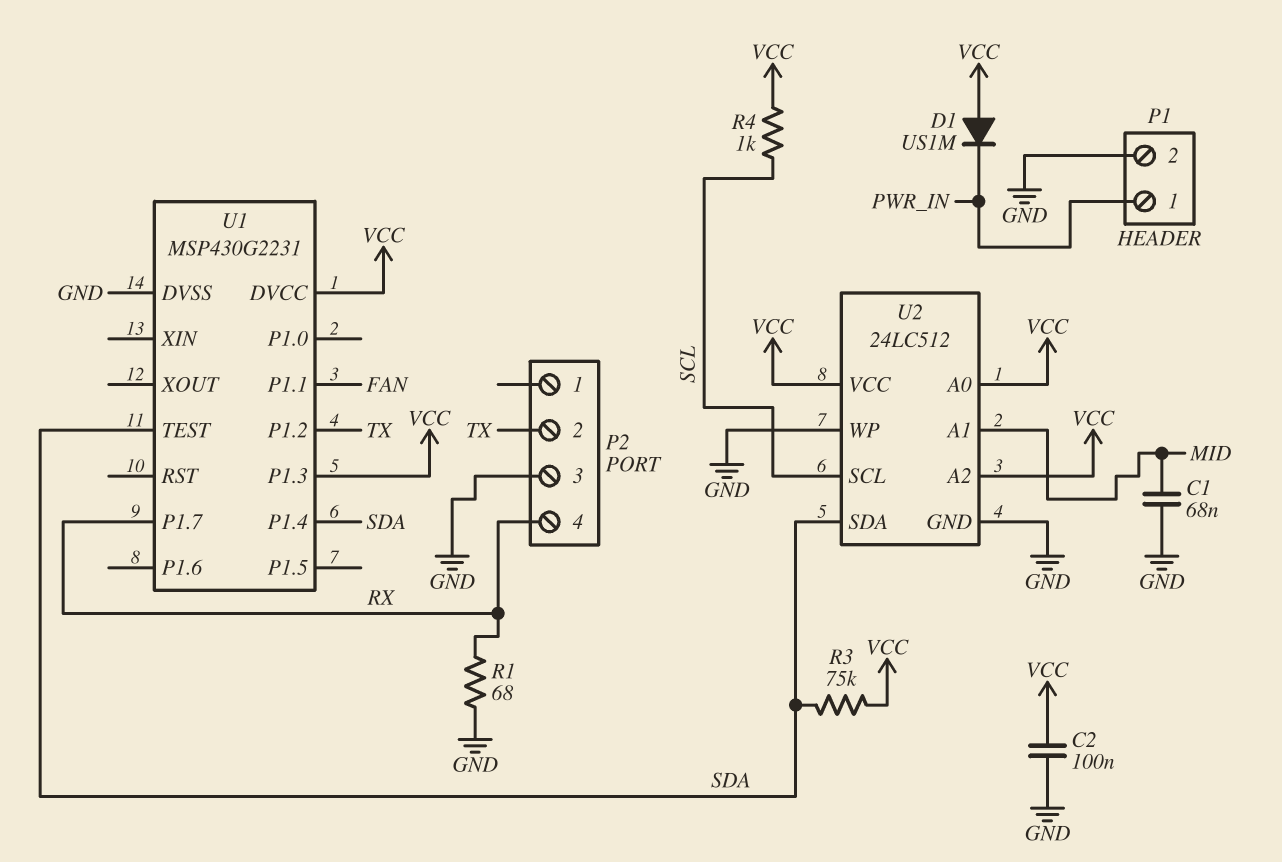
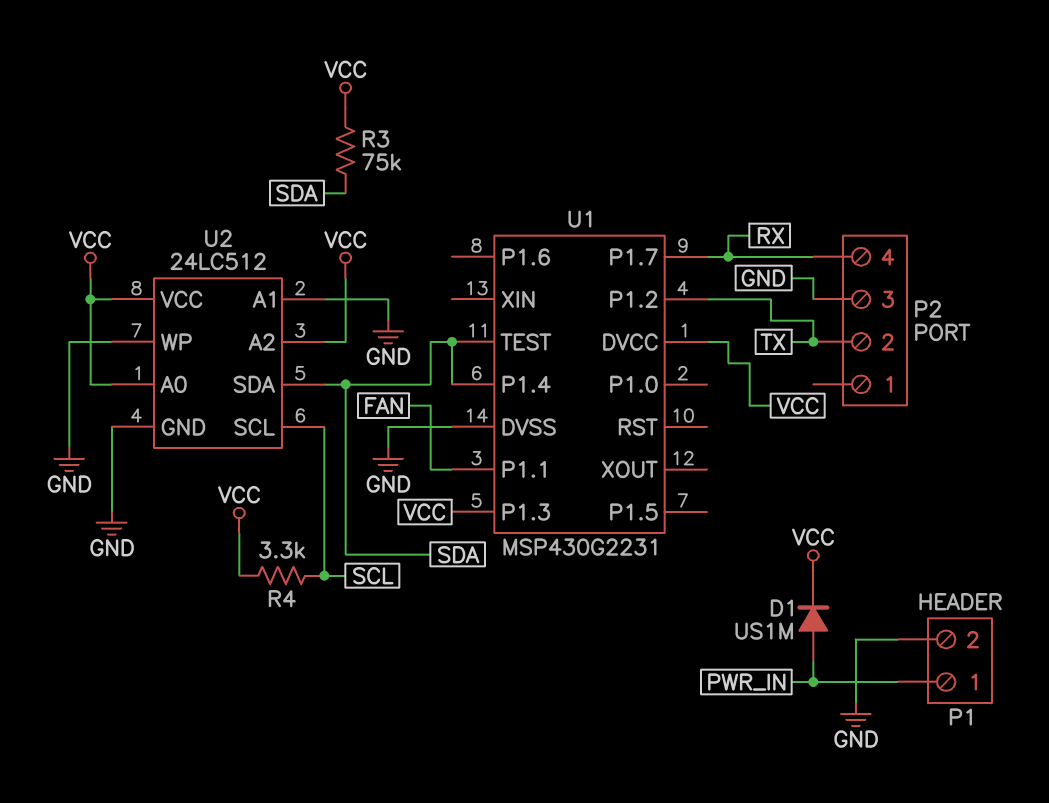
C1: 68nF (GND, MID) -> none
C2: 100nF (GND, VCC) -> none
D1: diode US1M (A VCC, K PWR_IN) -> diode US1M (A PWR_IN, K VCC)
R1: 68 (GND, RX) -> none
R4: 1k (SCL, VCC) -> 3.3k (SCL, VCC)
U2 pin A1: MID -> GND

